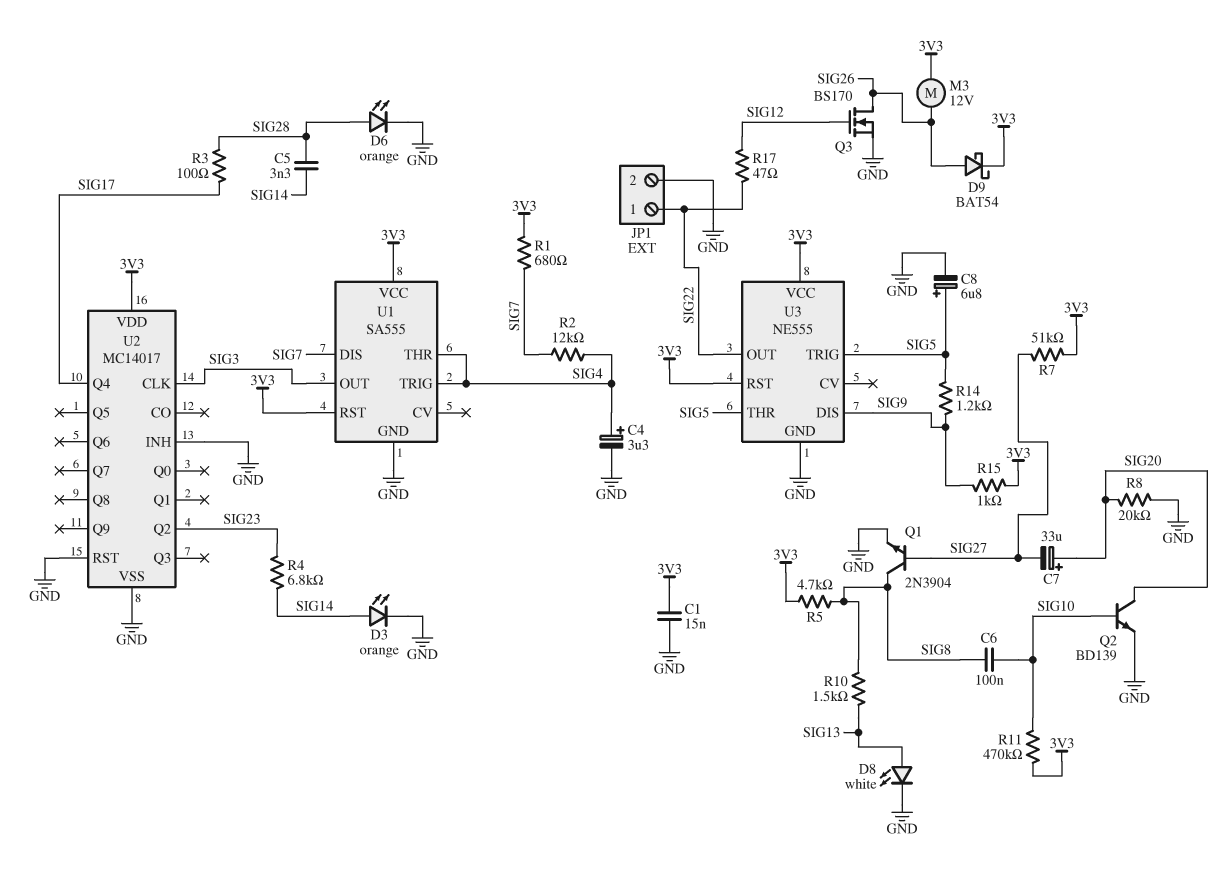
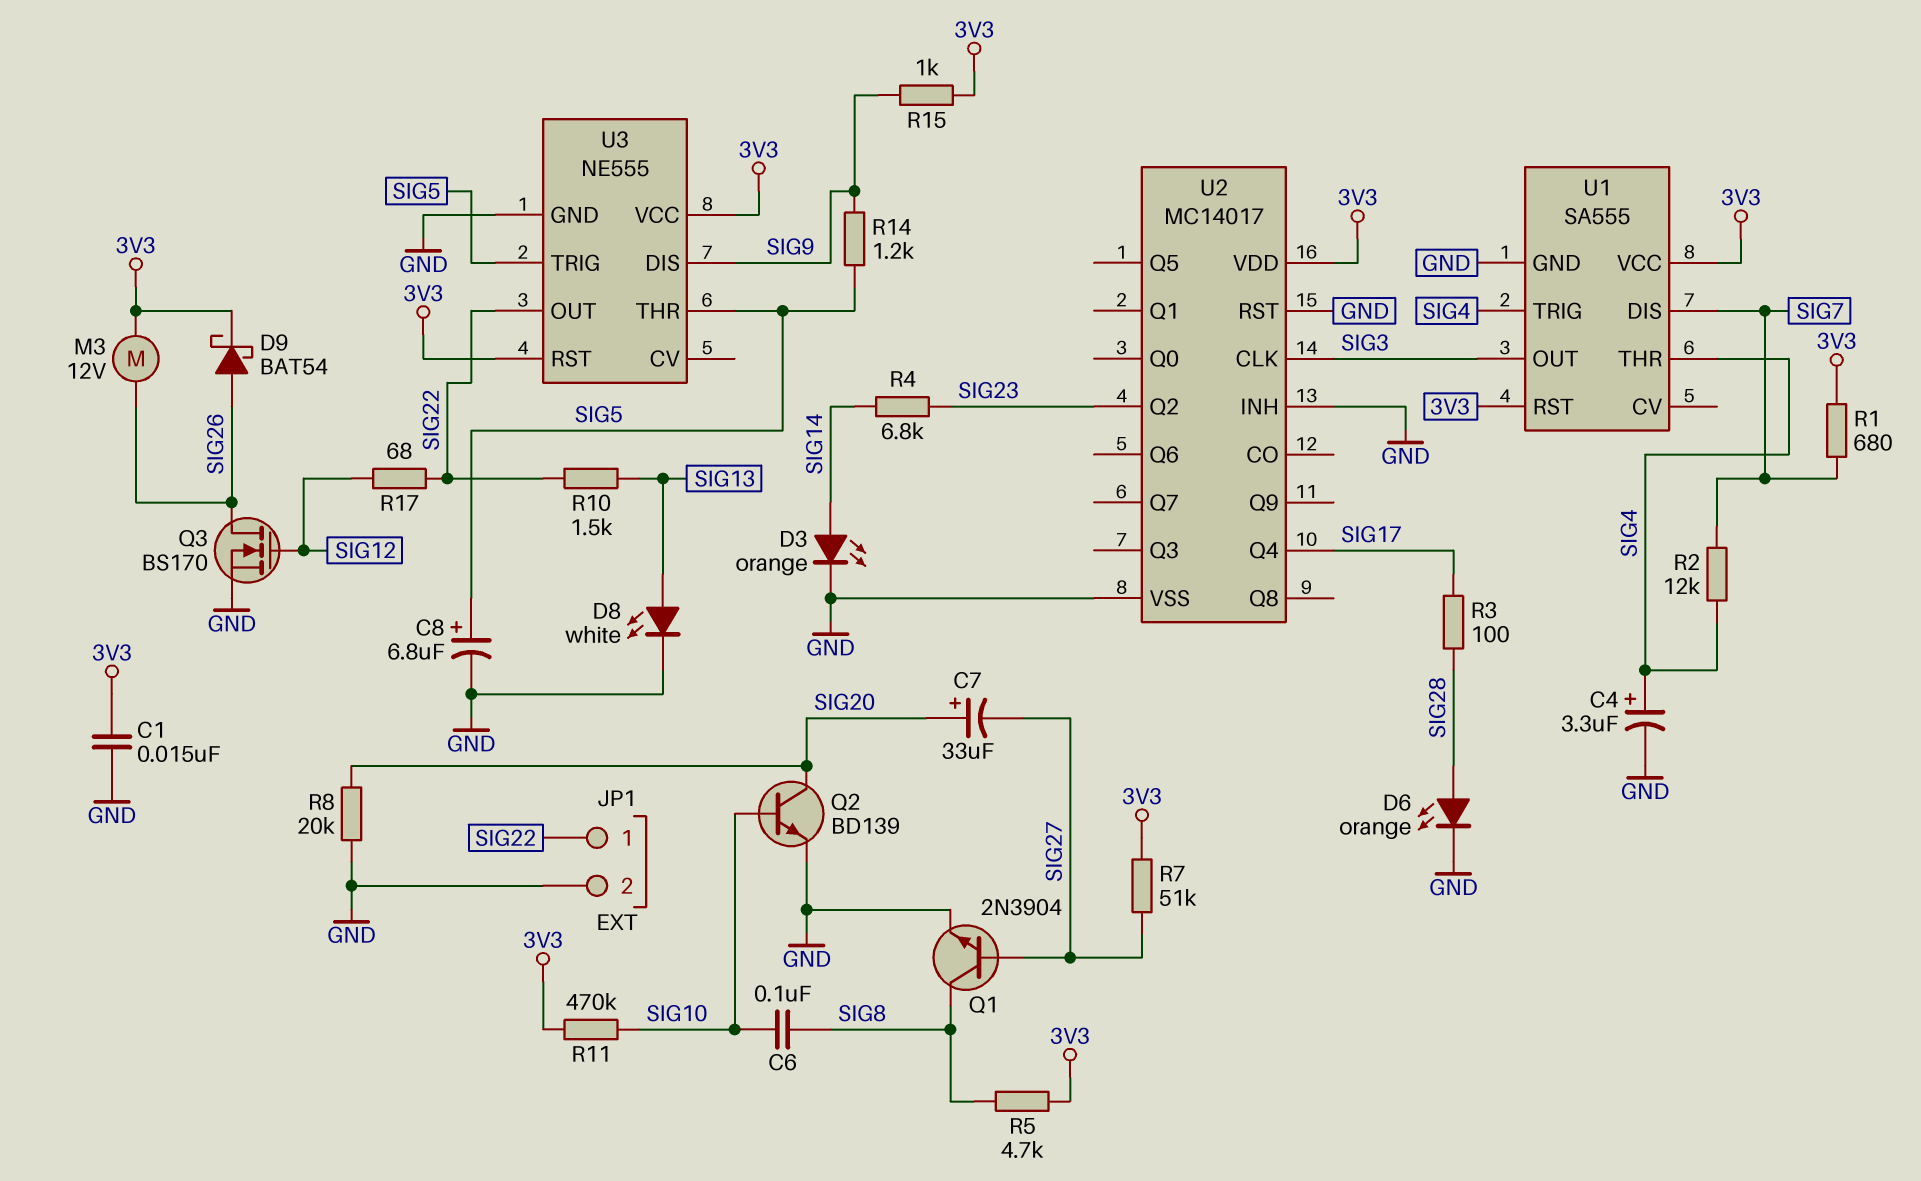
C5: 3.3nF (SIG14, SIG28) -> none
R10: 1.5k (SIG8, SIG13) -> 1.5k (SIG13, SIG22)
R17: 47 (SIG12, SIG22) -> 68 (SIG12, SIG22)

